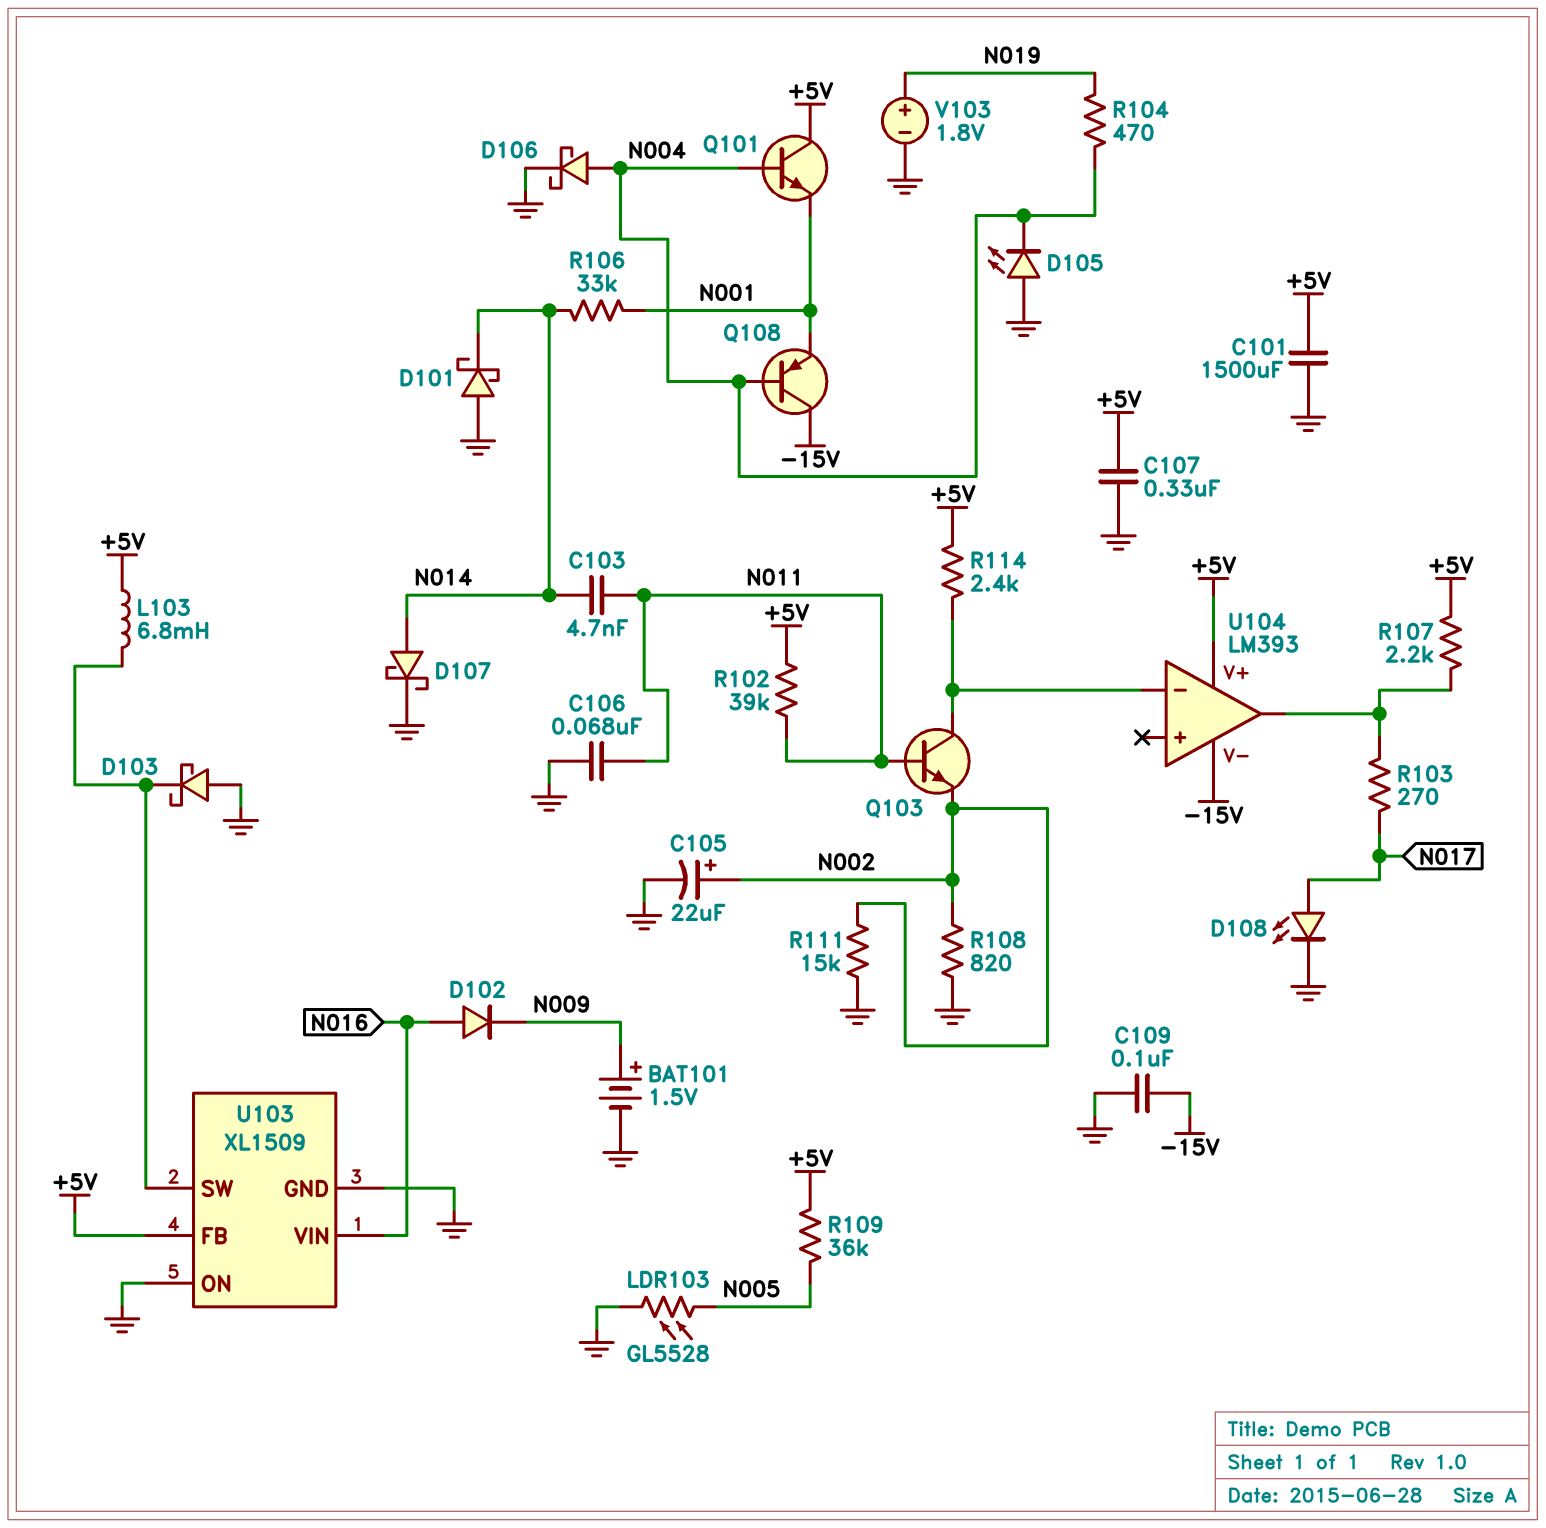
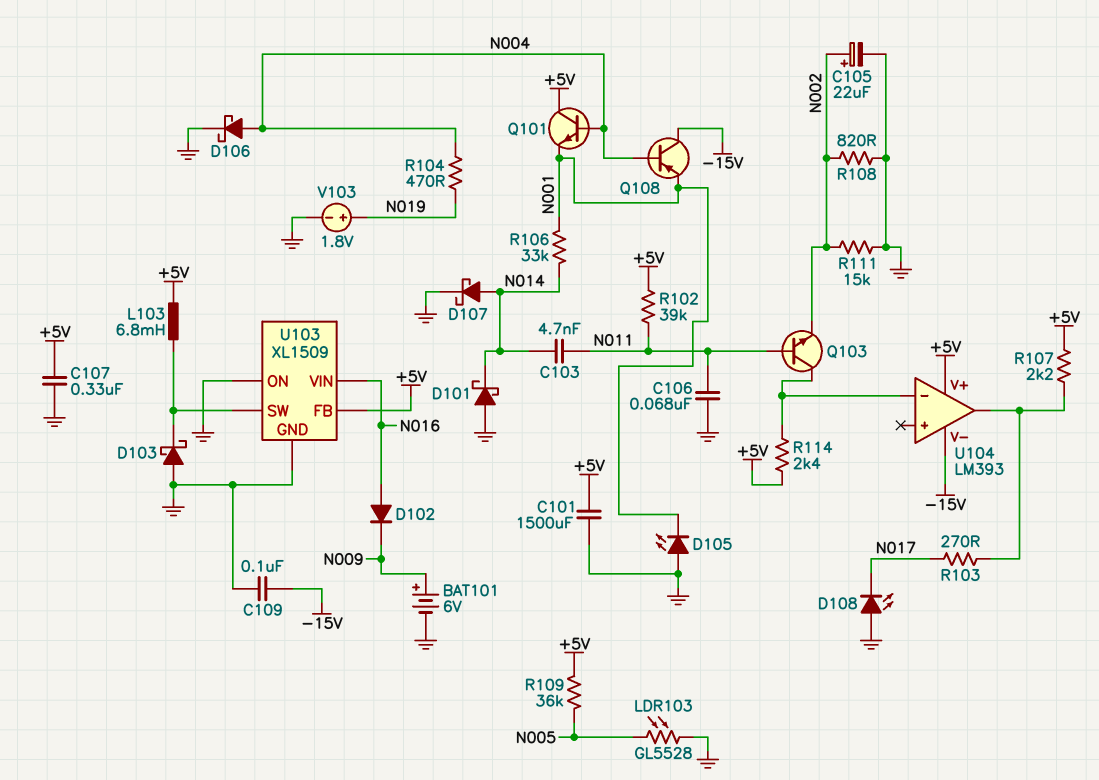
BAT101: 1.5V (plus N009, minus GND) -> 6V (plus N009, minus GND)
D105: LED (A GND, K N004) -> LED (A GND, K N001)
D108: LED (A N017, K GND) -> LED (A GND, K N017)

